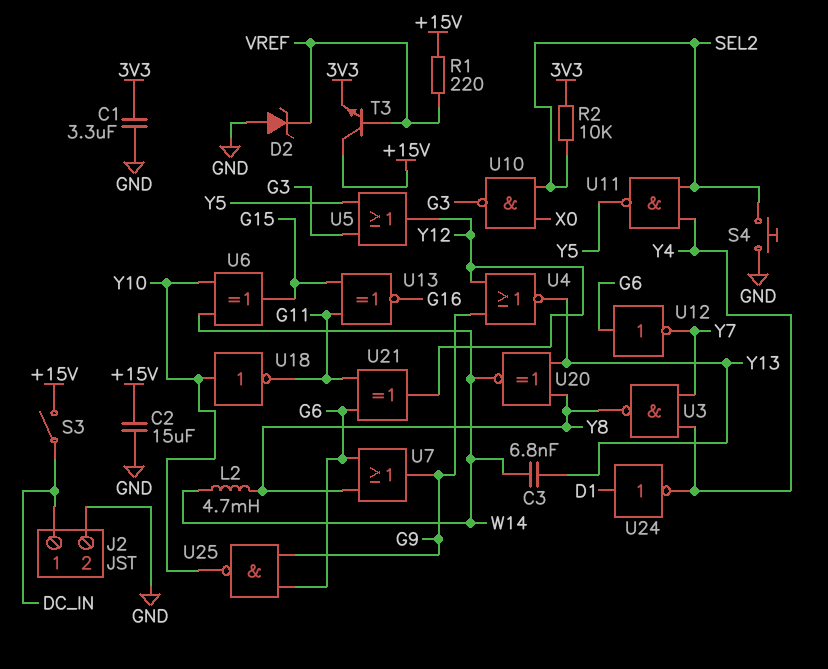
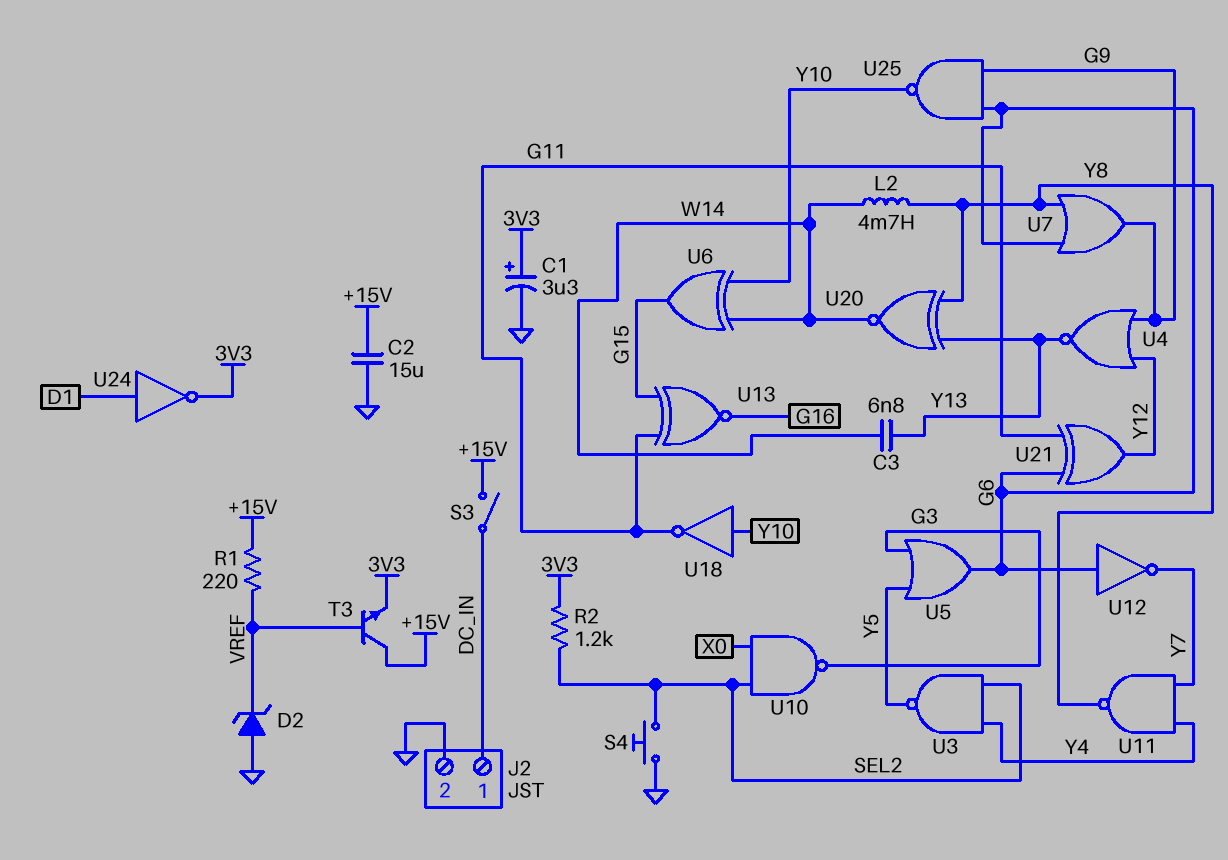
C1: 3.3uF (3V3, GND) -> 3.3uF (plus 3V3, minus GND)
R2: 10k (3V3, SEL2) -> 1.2k (3V3, SEL2)
U3: NAND (in Y4, in Y7, out Y8) -> NAND (in SEL2, in Y4, out Y5)
U5: OR (in G3, in Y5, out Y12) -> OR (in G3, in Y5, out G6)
U11: NAND (in SEL2, in Y4, out Y5) -> NAND (in Y4, in Y7, out Y8)
U24: NOT (in D1, out Y4) -> NOT (in D1, out 3V3)

